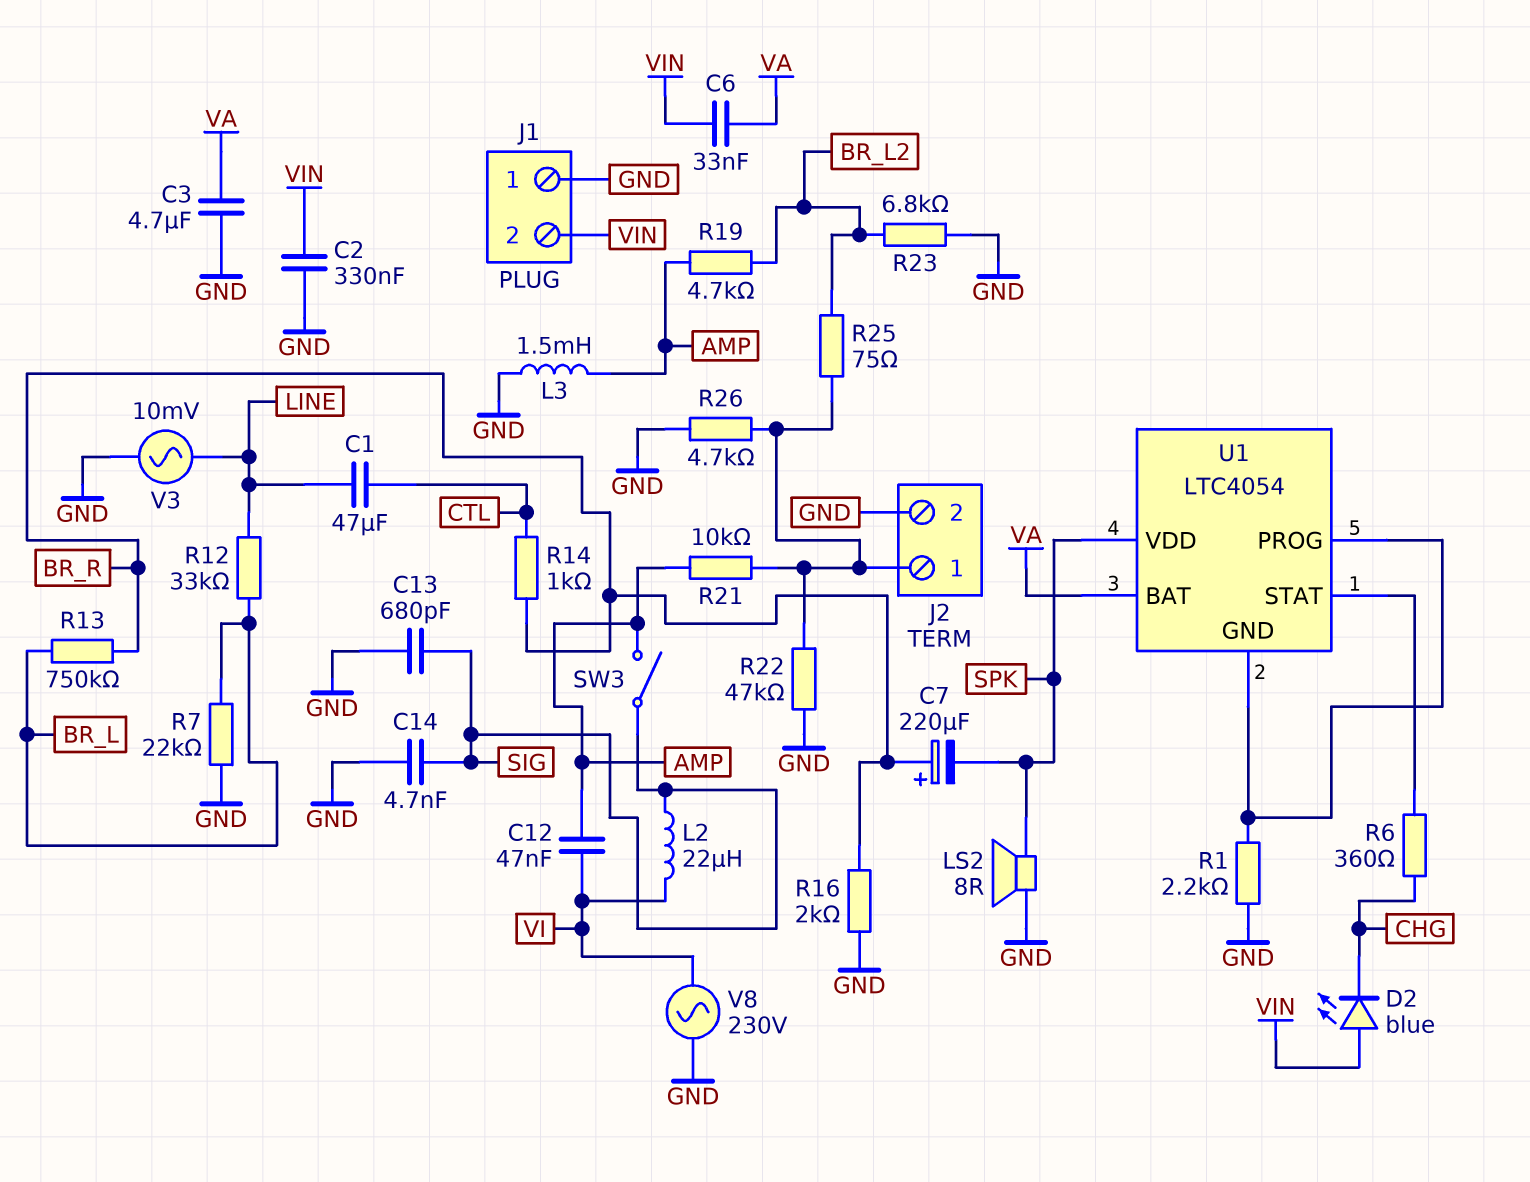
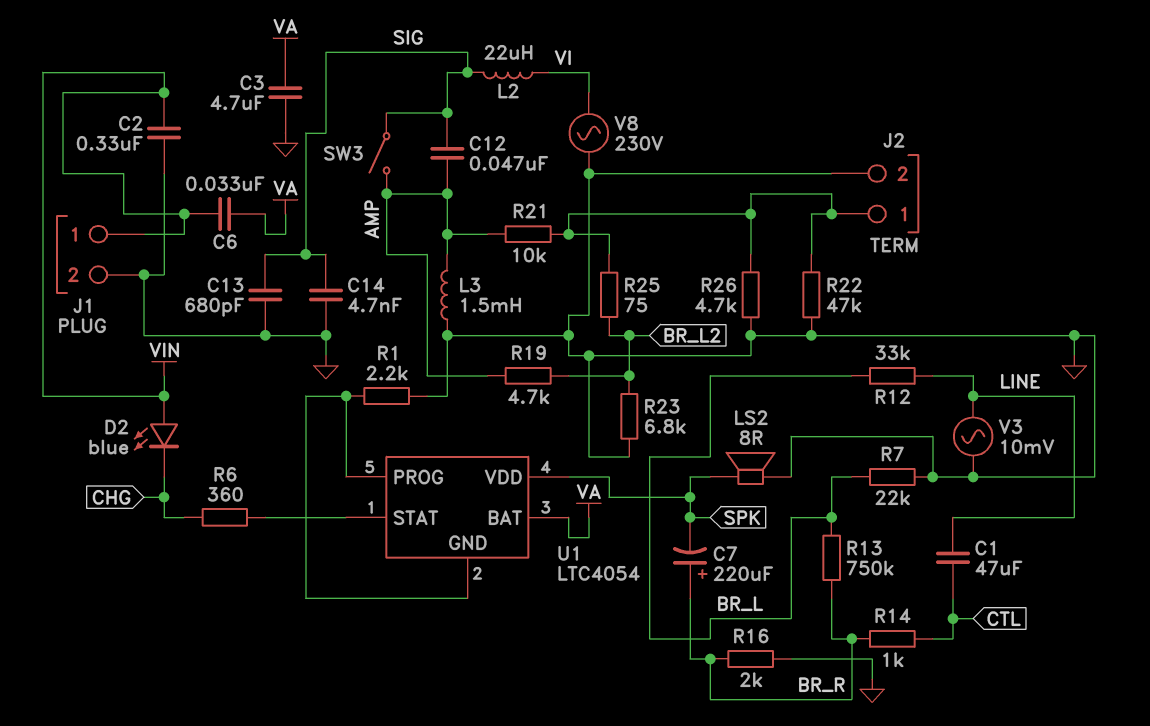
C12: 47nF (AMP, VI) -> 47nF (AMP, SIG)
J1 pin 1: GND -> VIN
J1 pin 2: VIN -> GND

